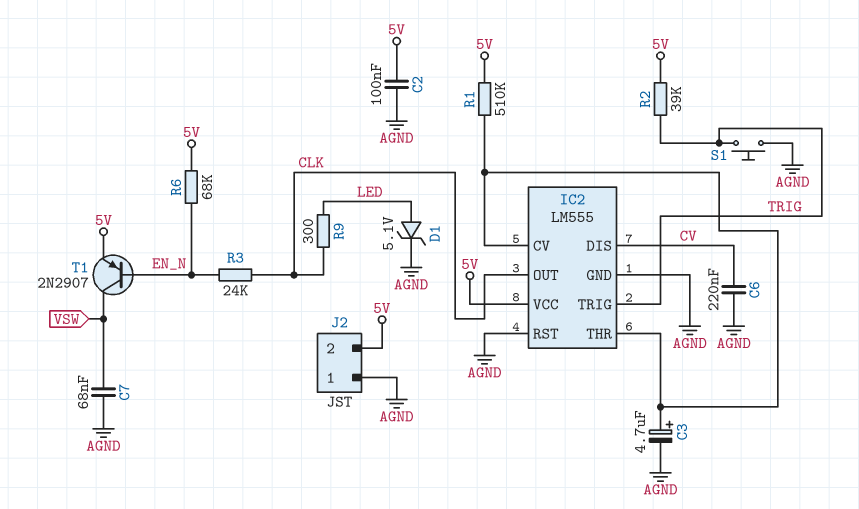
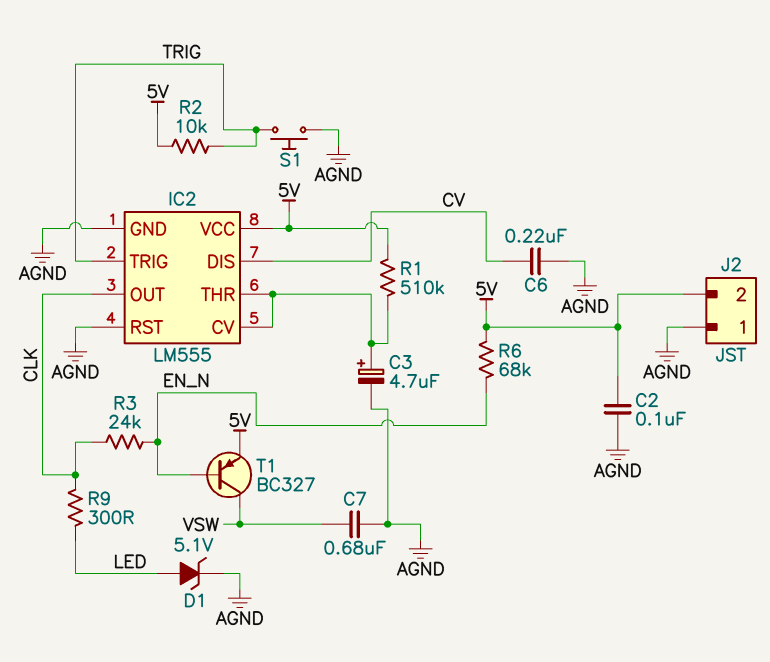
C7: 68nF (AGND, VSW) -> 680nF (AGND, VSW)
R2: 39k (5V, TRIG) -> 10k (5V, TRIG)
T1: PNP 2N2907 (B EN_N, C VSW, E 5V) -> PNP BC327 (B EN_N, C VSW, E 5V)

